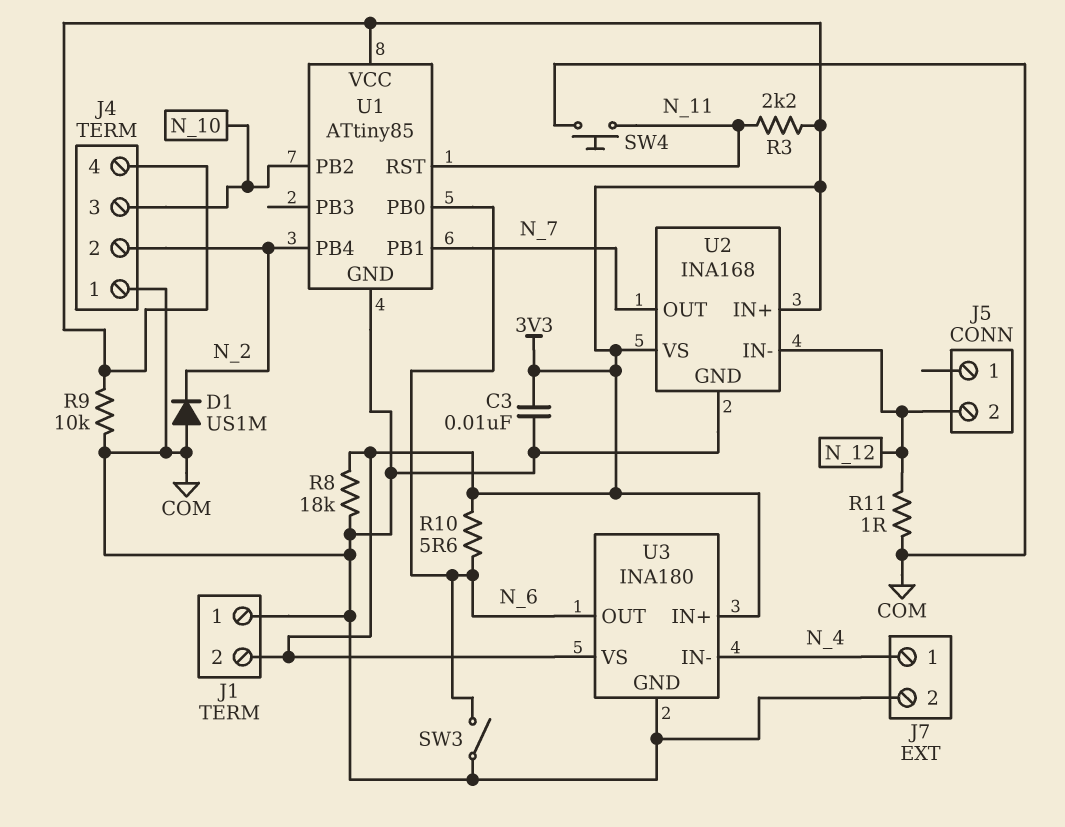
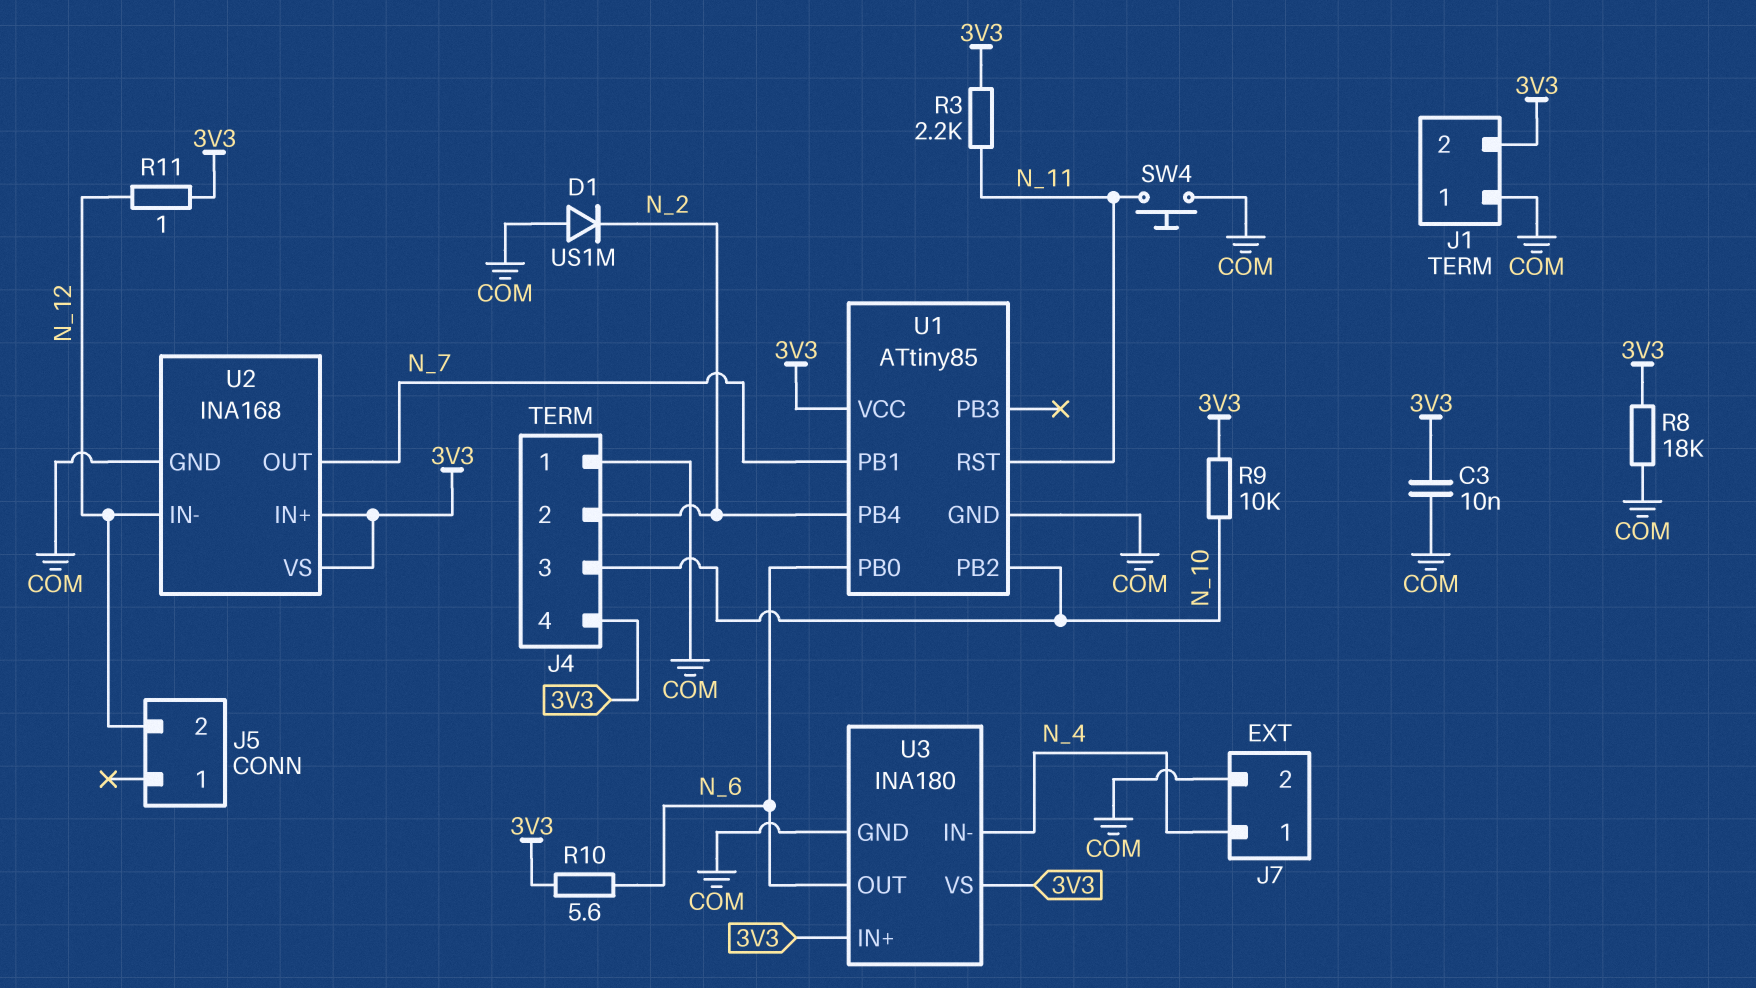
R9: 10k (3V3, COM) -> 10k (3V3, N_10)
R11: 1 (COM, N_12) -> 1 (3V3, N_12)
SW3: switch (COM, N_6) -> none

